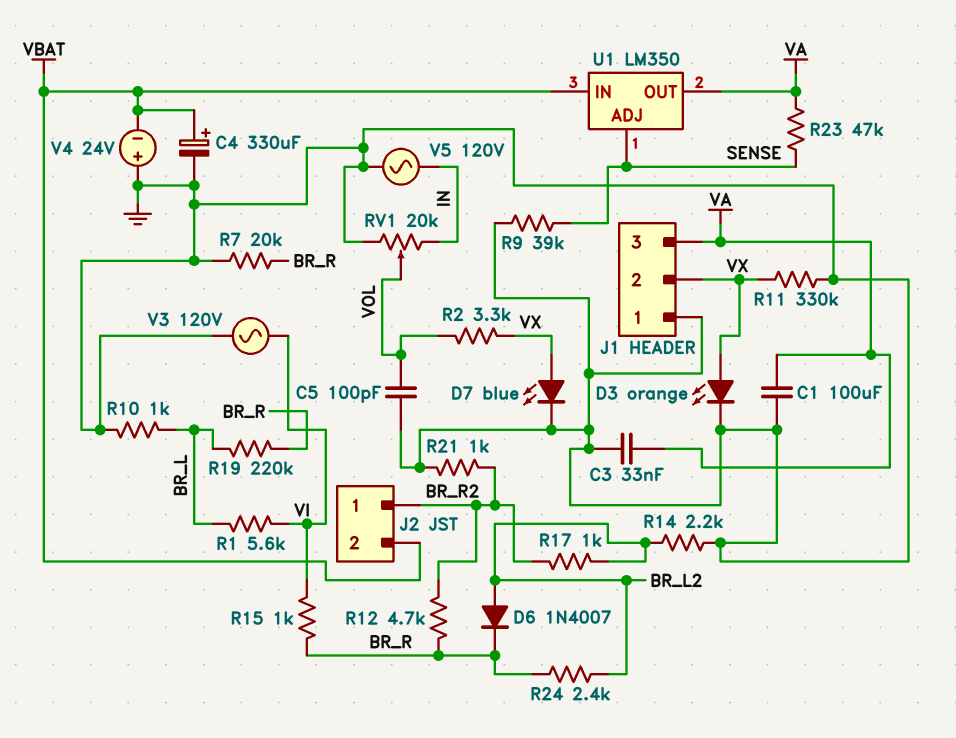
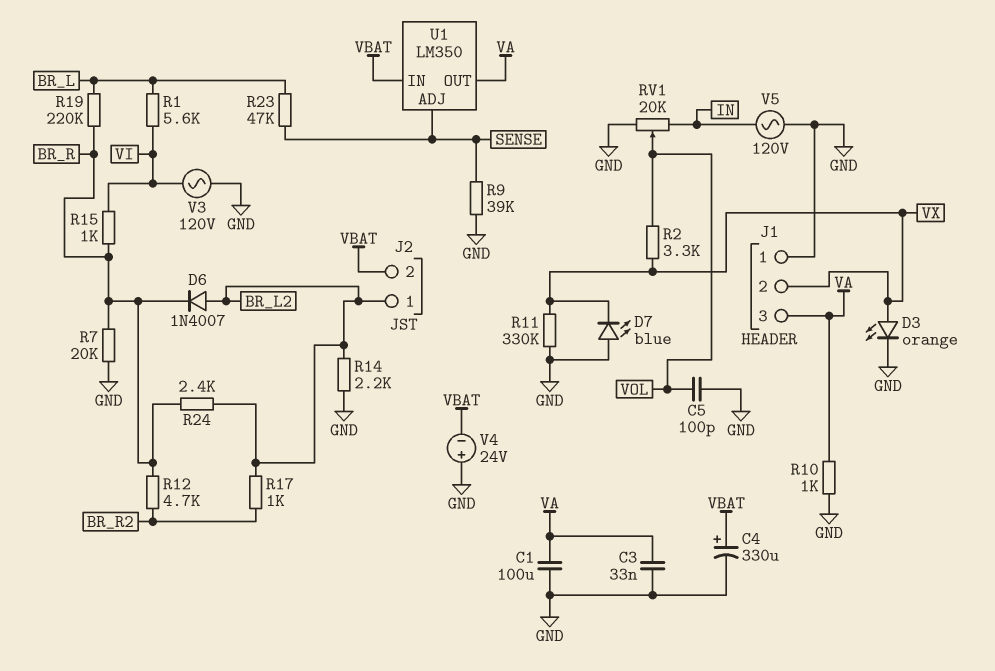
D7: LED blue (A VX, K GND) -> LED blue (A GND, K VX)
J2 pin 1: BR_R2 -> BR_L2
R10: 1k (BR_L, GND) -> 1k (GND, VA)
R21: 1k (BR_R2, GND) -> none
R23: 47k (SENSE, VA) -> 47k (BR_L, SENSE)

